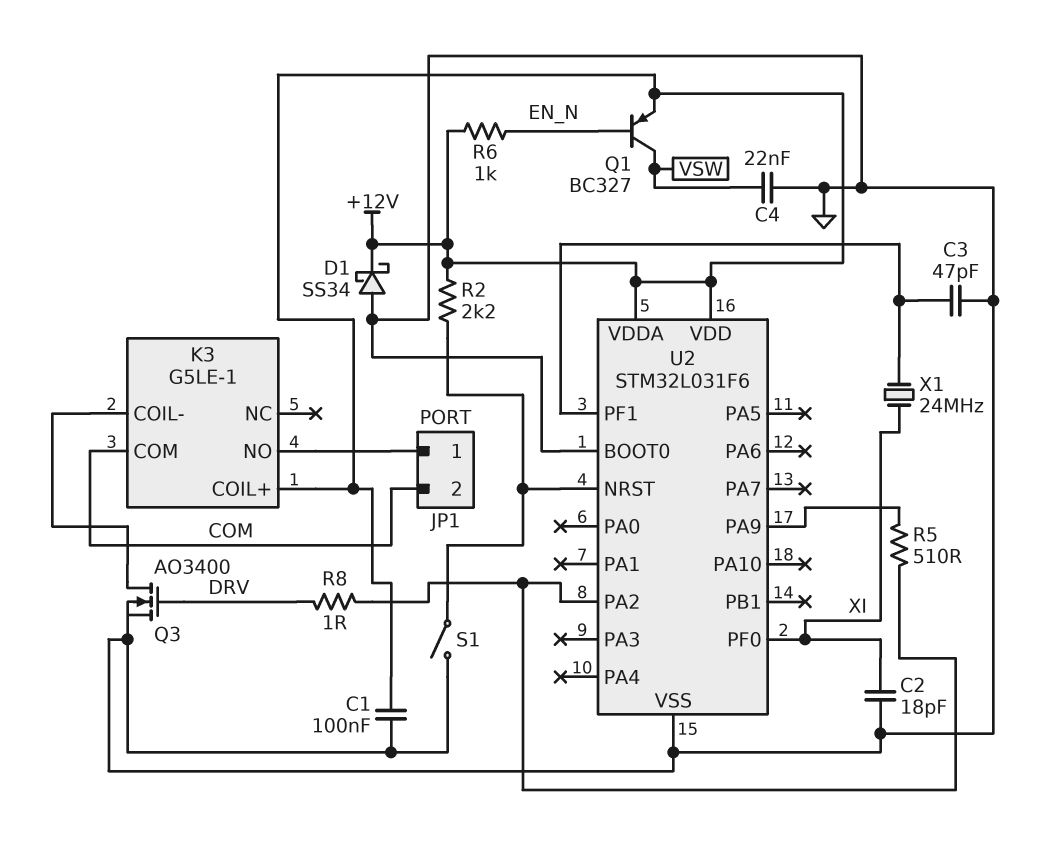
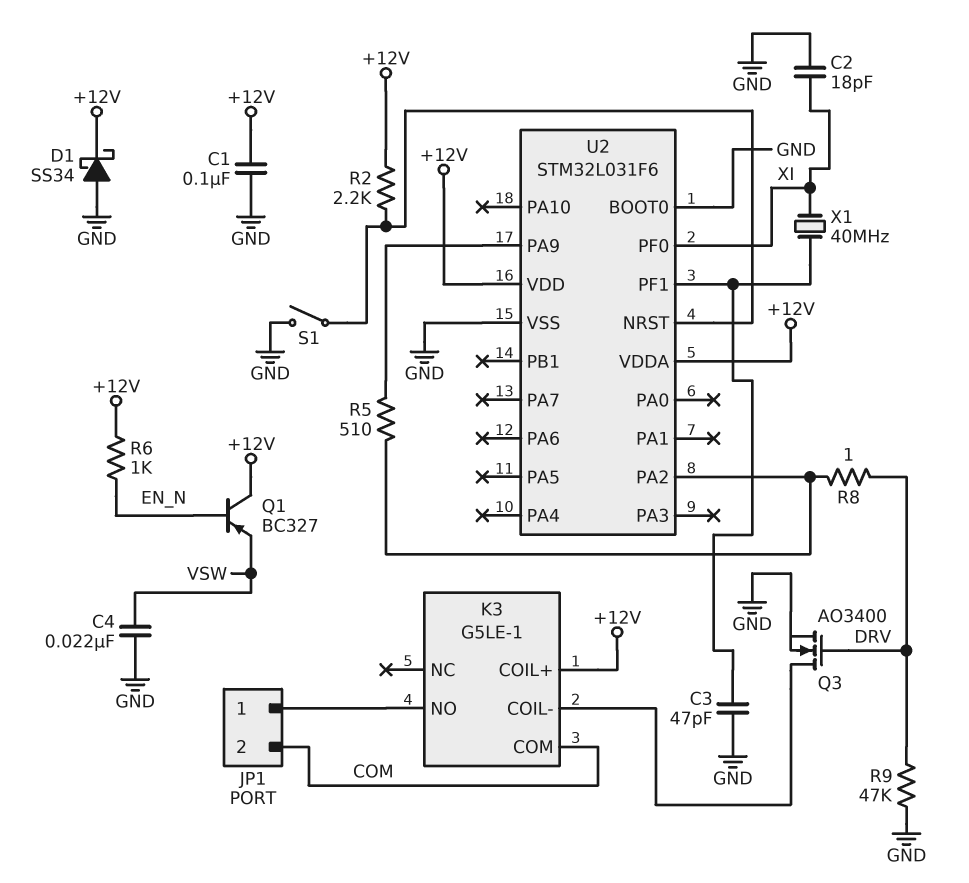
Q1: PNP BC327 (B EN_N, C VSW, E +12V) -> PNP BC327 (B EN_N, C +12V, E VSW)
R9: none -> 47k (DRV, GND)
X1: 24MHz (U2/PF1, XI) -> 40MHz (U2/PF1, XI)

